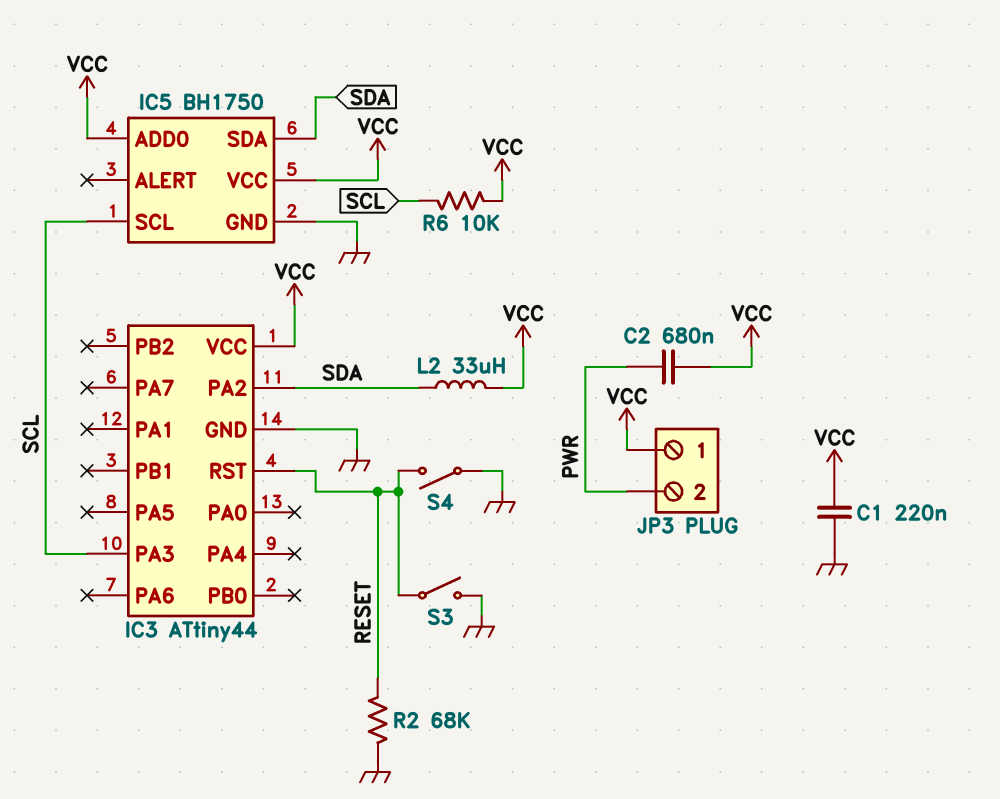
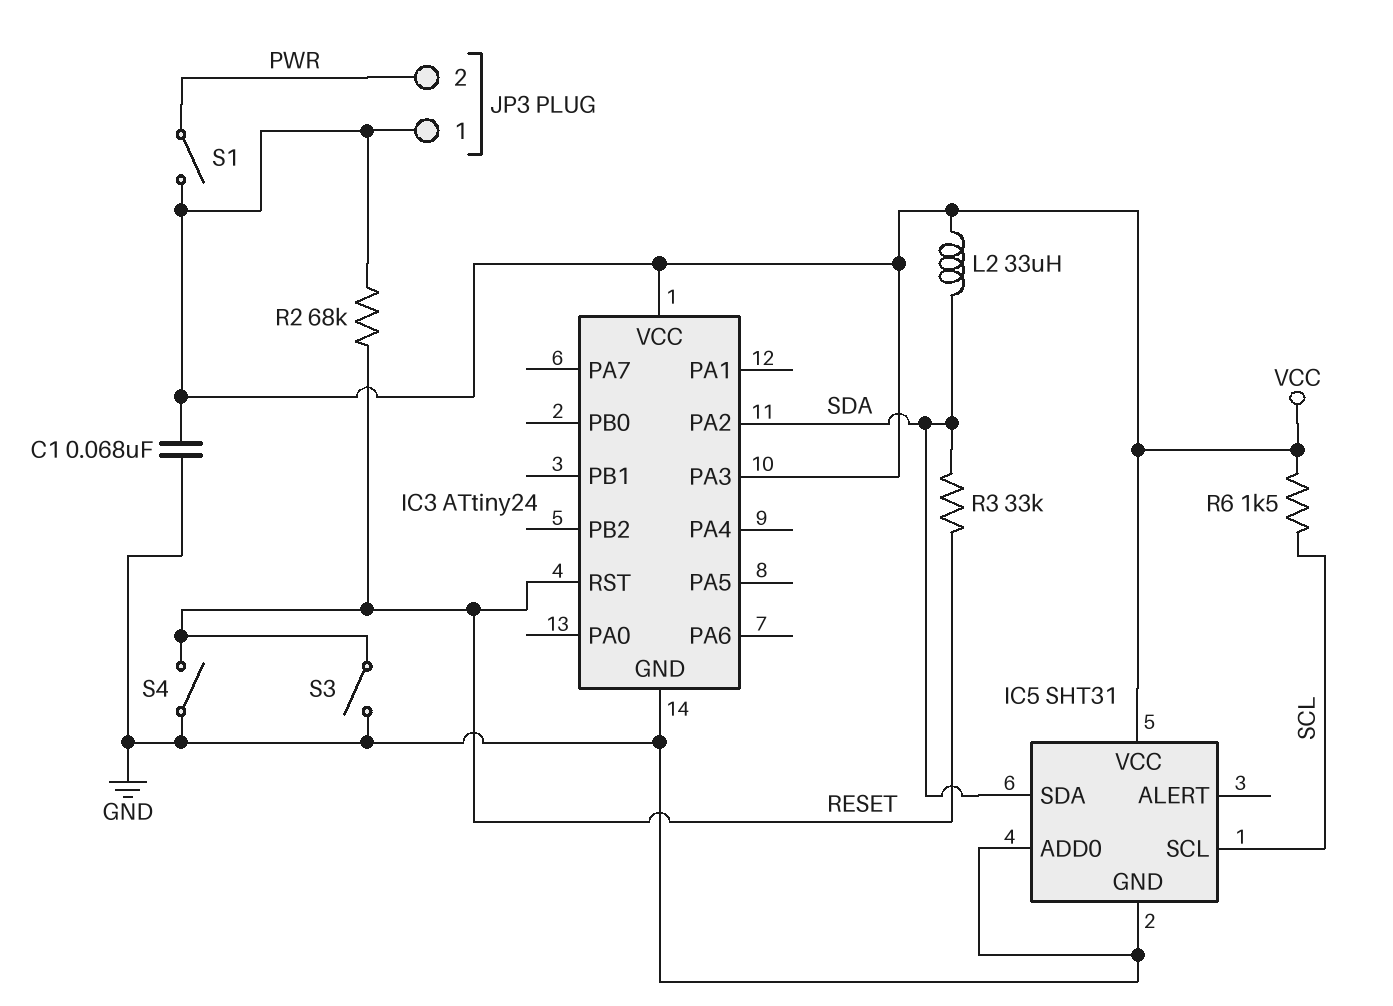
C1: 220nF (GND, VCC) -> 68nF (GND, VCC)
C2: 680nF (PWR, VCC) -> none
IC3: ATtiny44 -> ATtiny24
IC3 pin PA3: SCL -> VCC
IC5: BH1750 -> SHT31
IC5 pin ADD0: VCC -> GND
R2: 68k (GND, RESET) -> 68k (RESET, VCC)
R3: none -> 33k (RESET, SDA)
R6: 10k (SCL, VCC) -> 1.5k (SCL, VCC)
S1: none -> switch (PWR, VCC)

